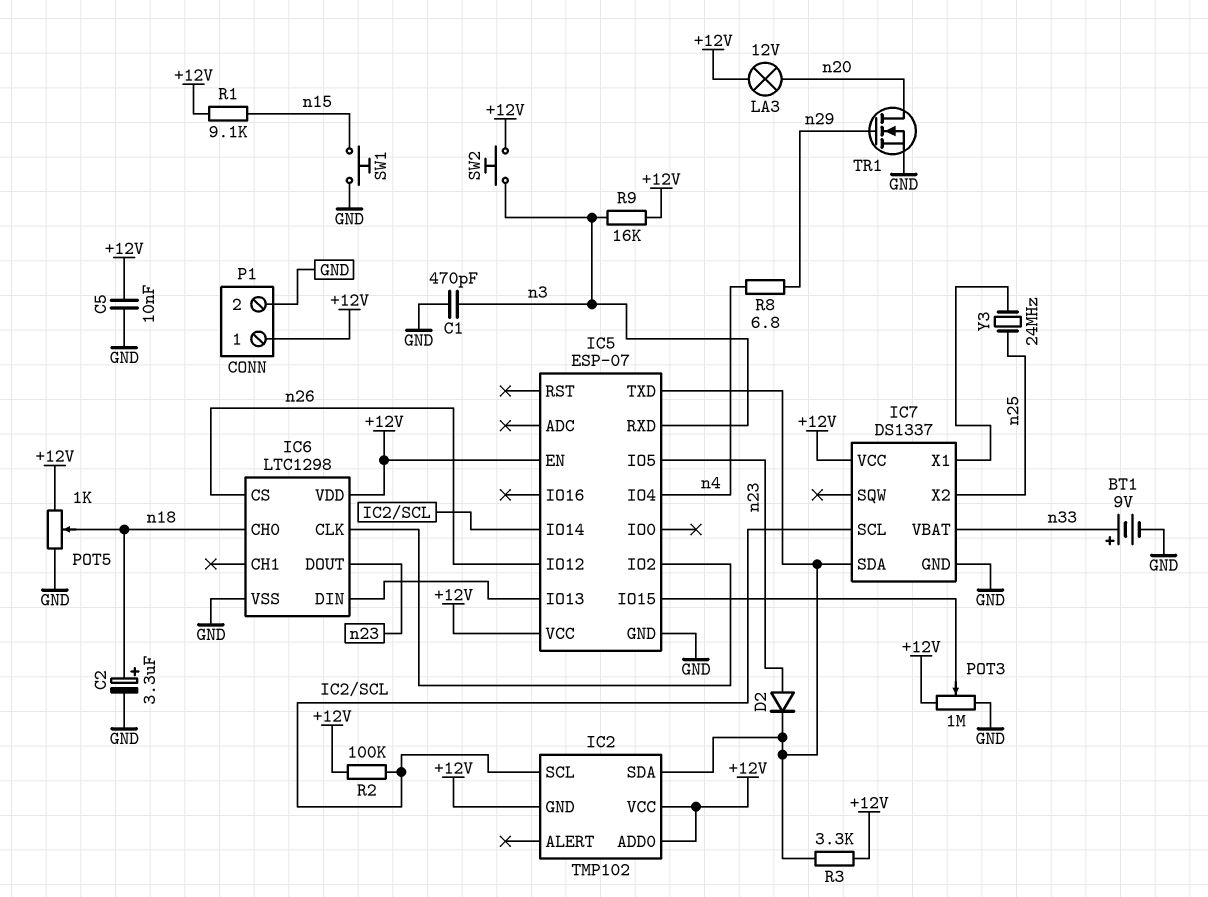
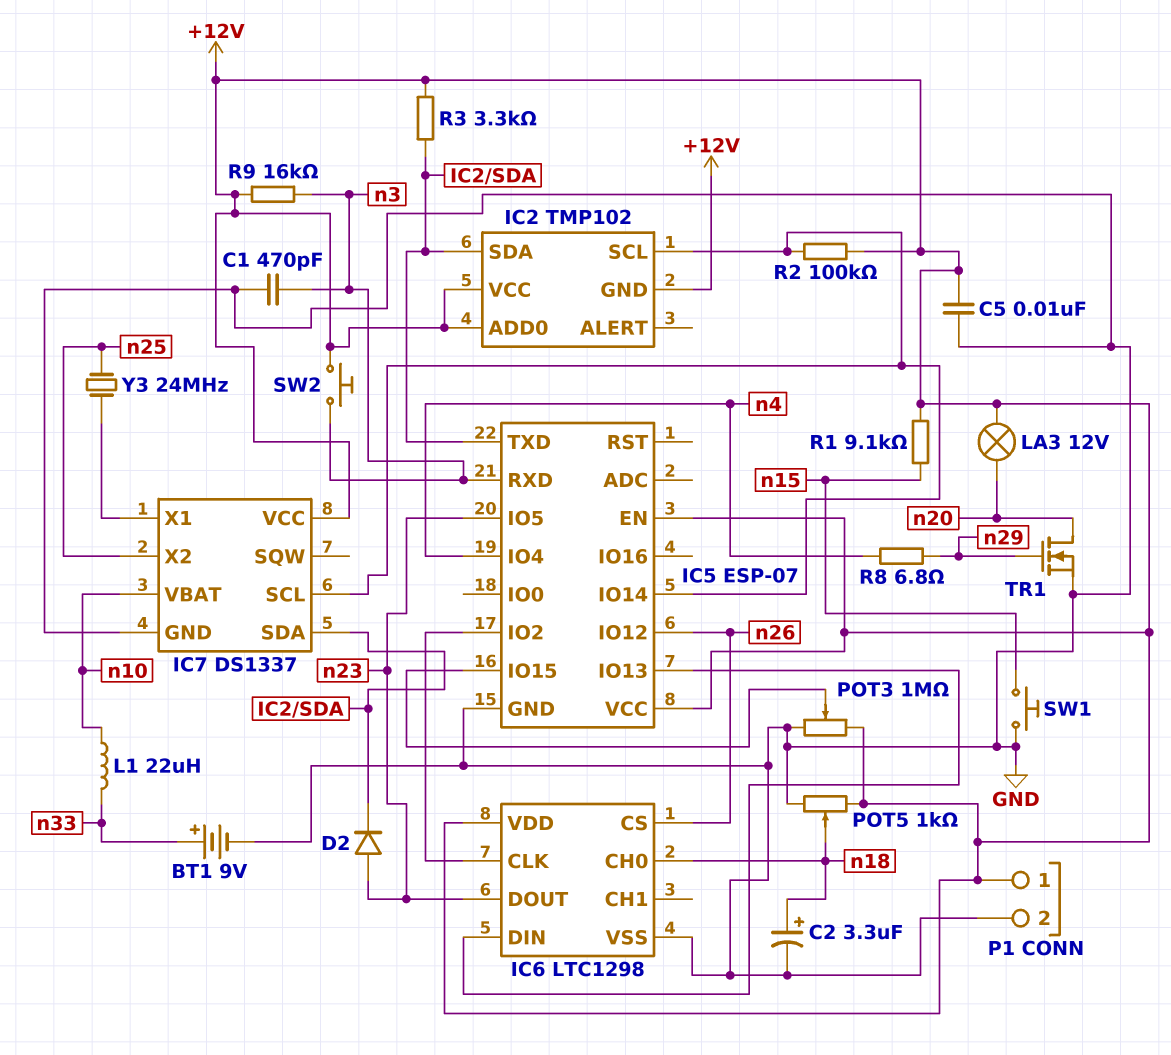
IC7 pin VBAT: n33 -> n10
L1: none -> 22uH (n10, n33)

